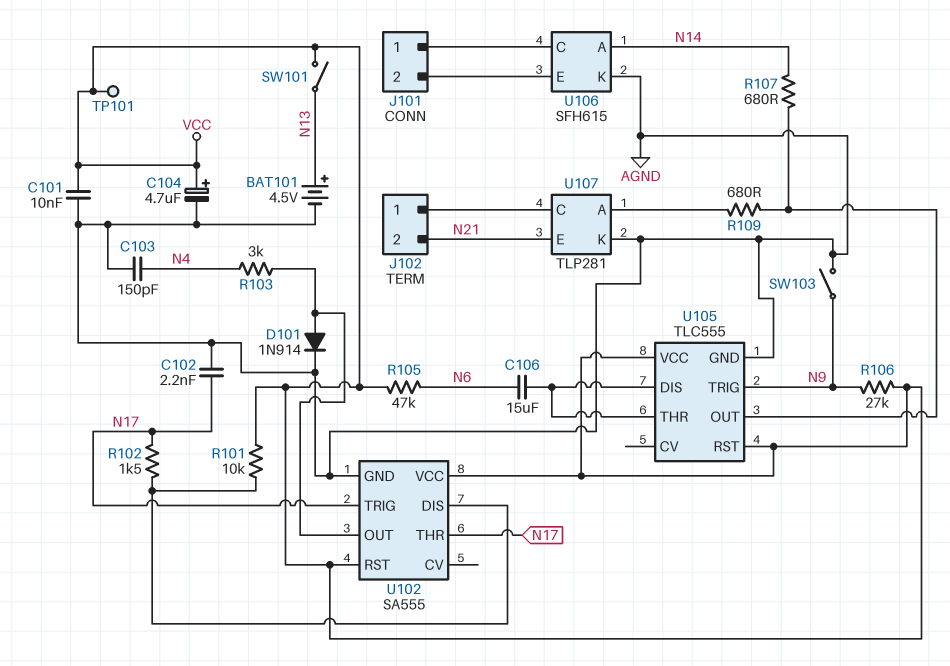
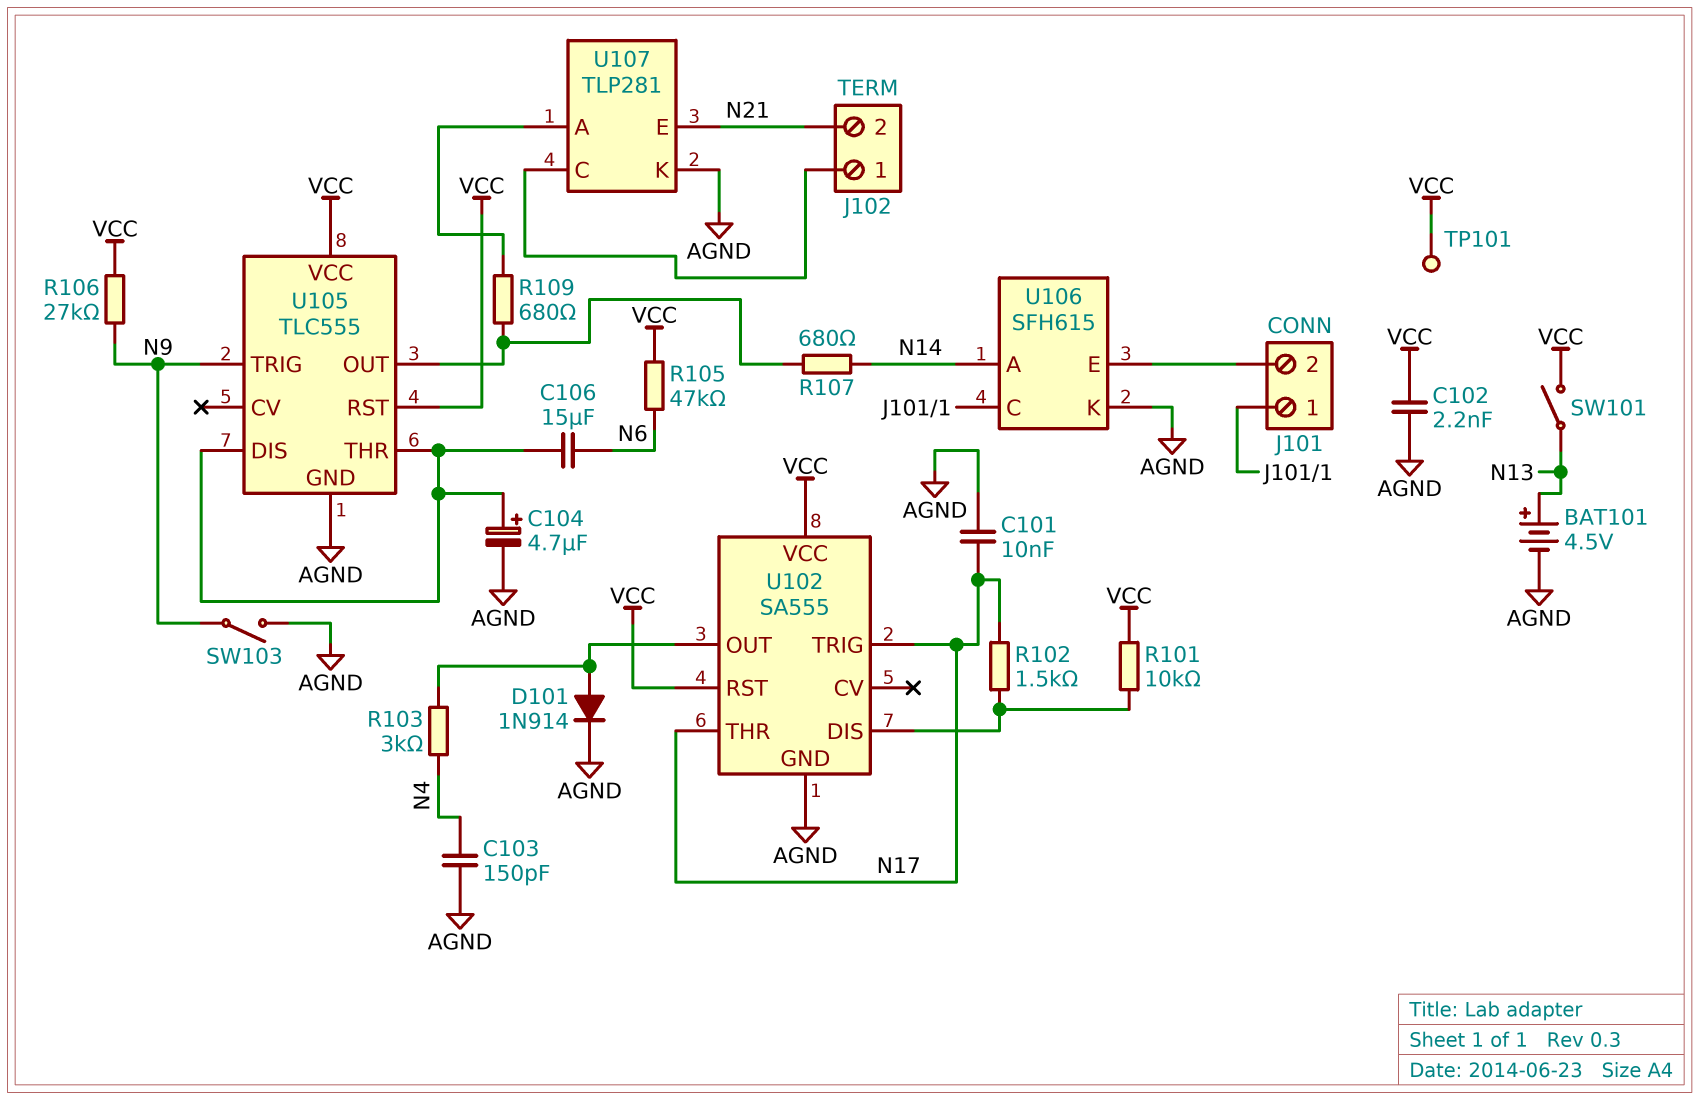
C101: 10nF (AGND, VCC) -> 10nF (AGND, N17)
C102: 2.2nF (AGND, N17) -> 2.2nF (AGND, VCC)
C104: 4.7uF (plus VCC, minus AGND) -> 4.7uF (plus U105/DIS, minus AGND)

